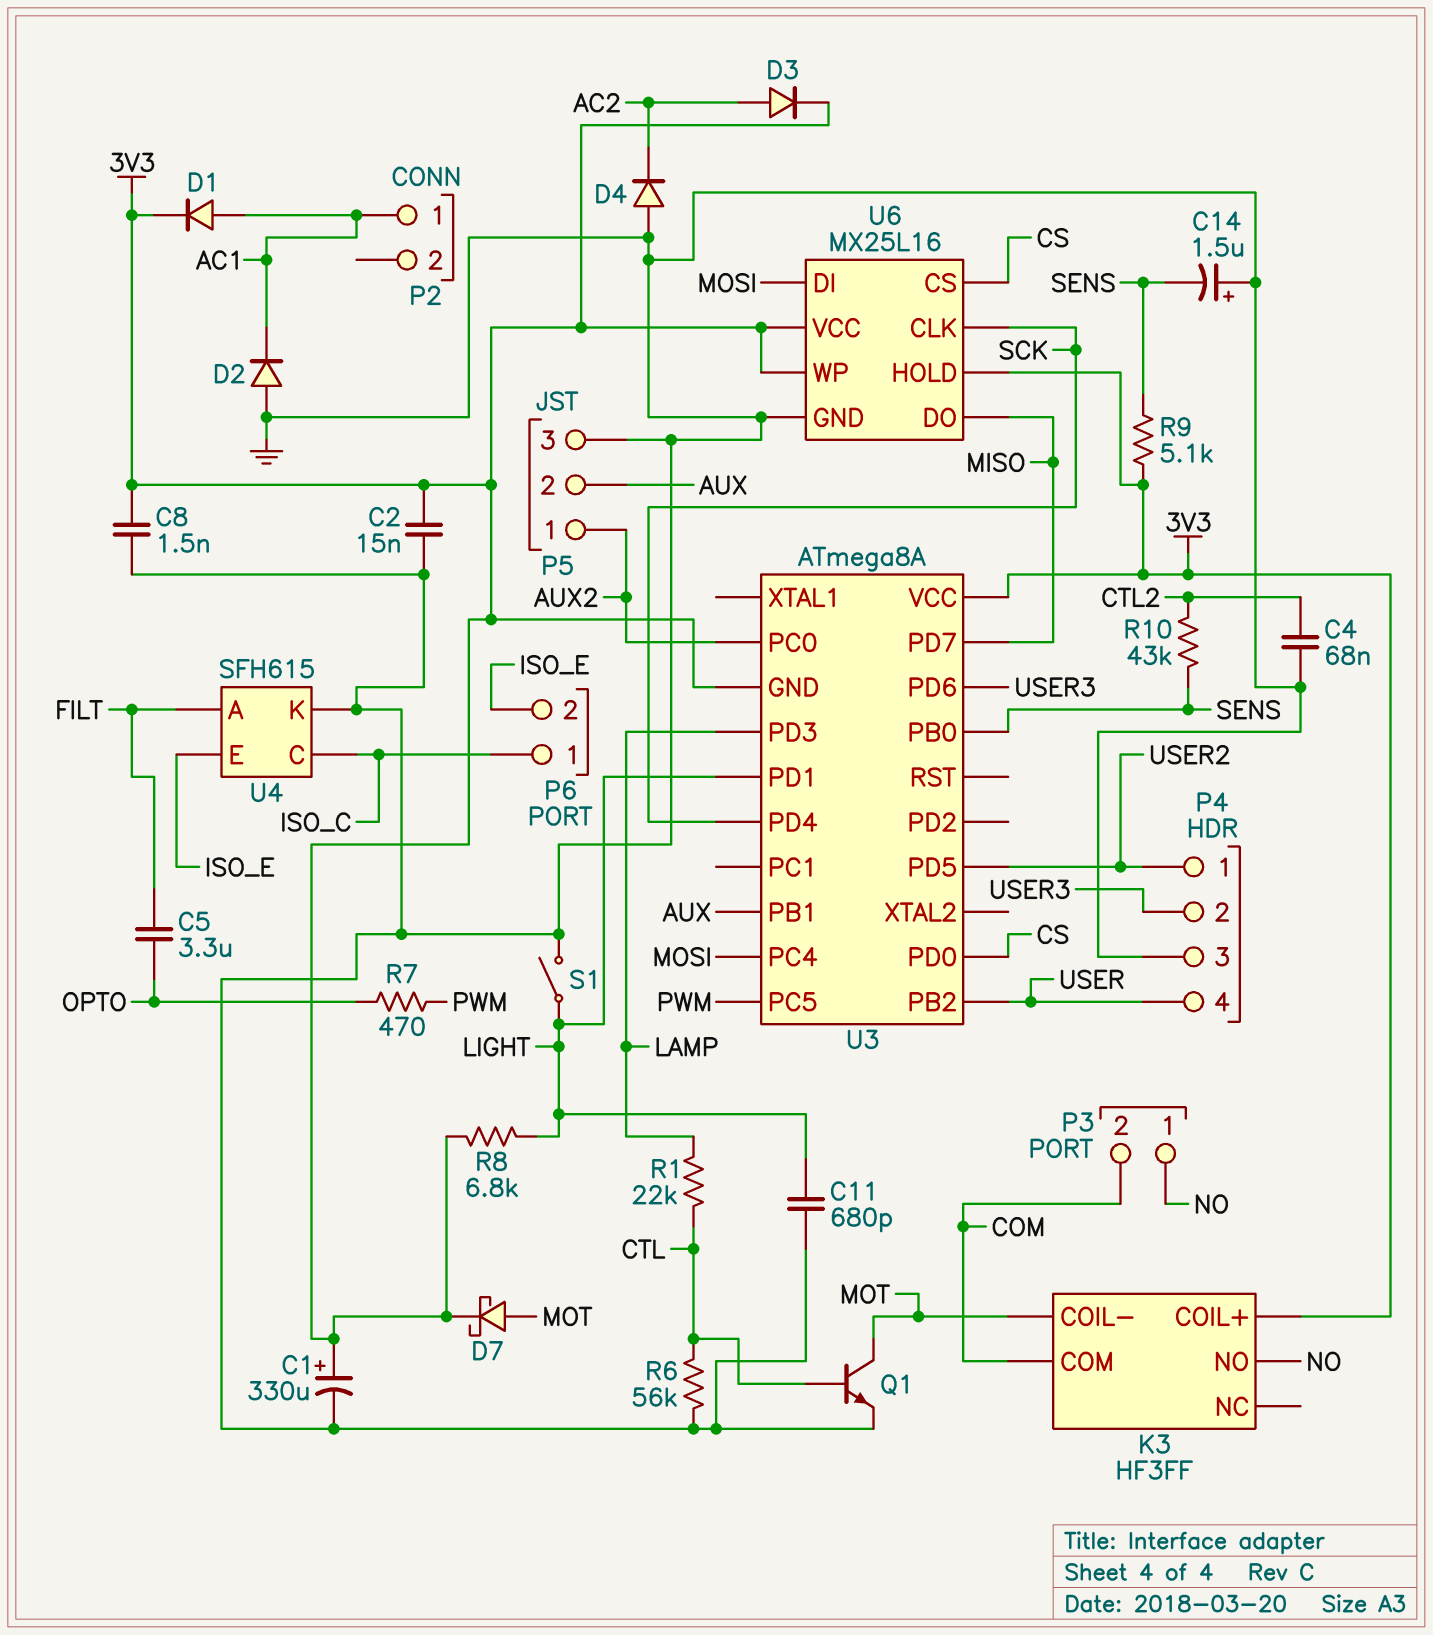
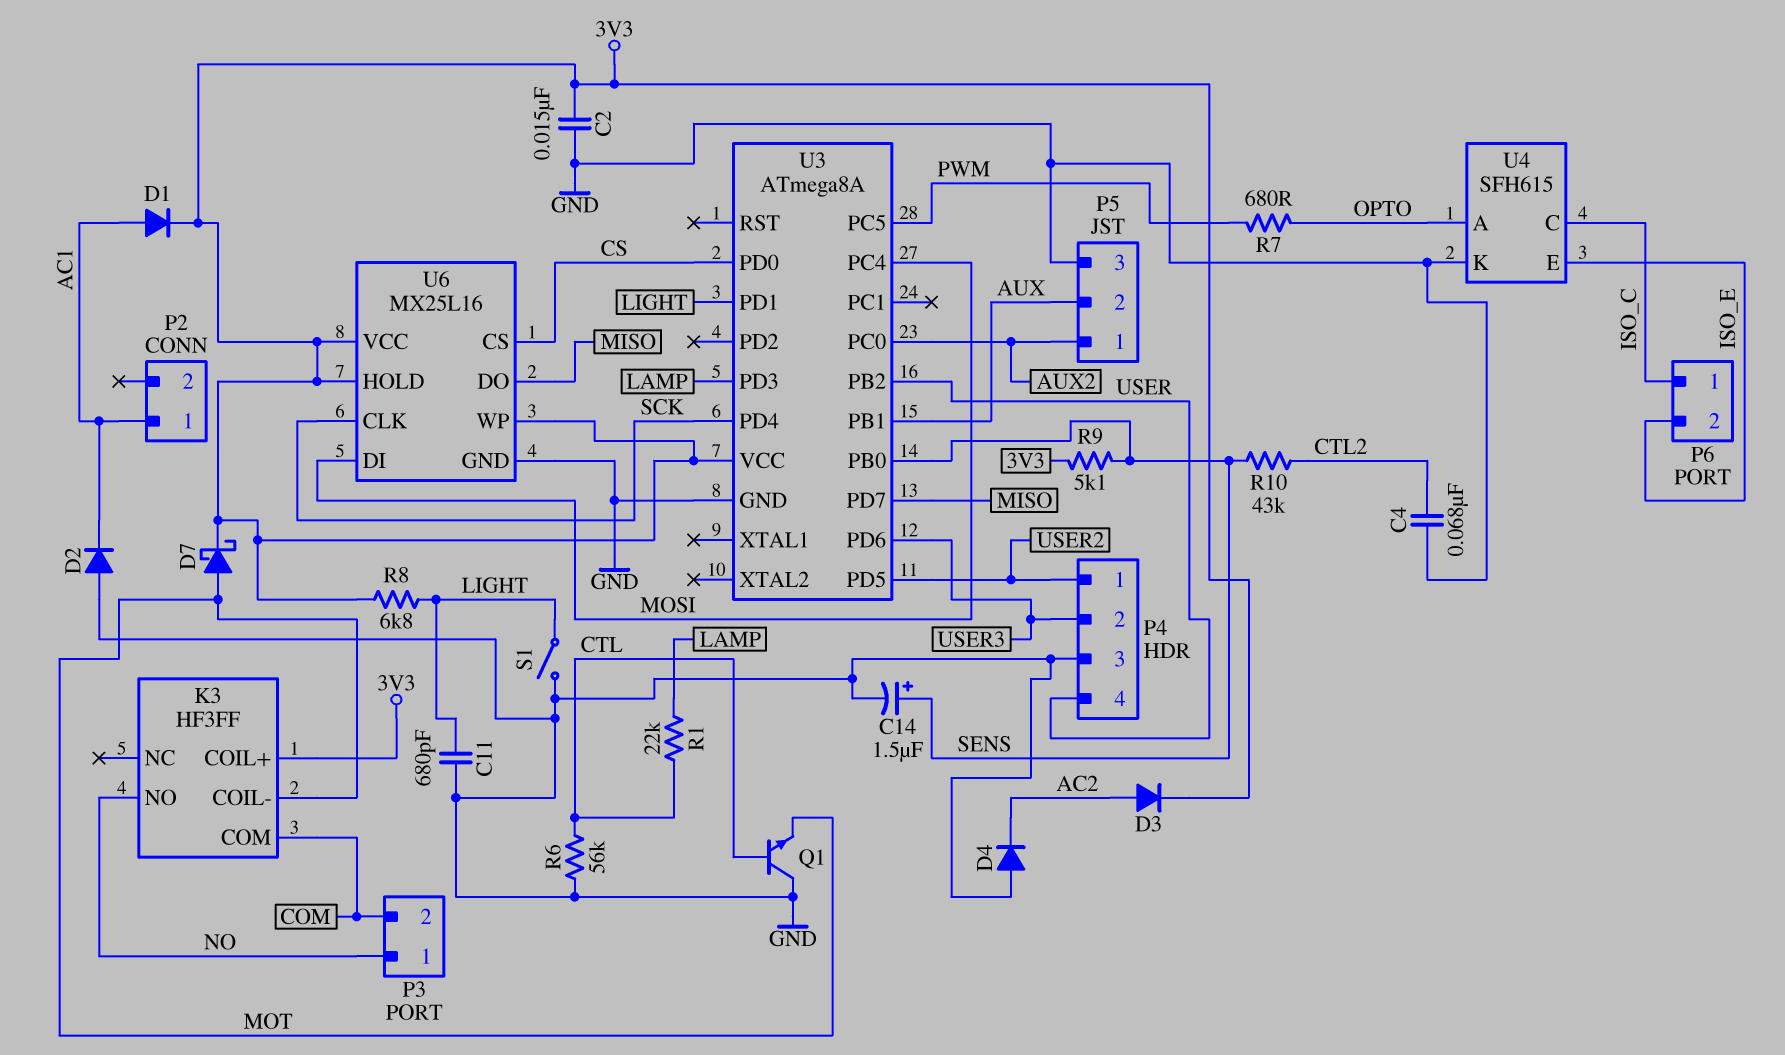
C1: 330uF (plus 3V3, minus GND) -> none
C5: 3.3uF (FILT, OPTO) -> none
C8: 1.5nF (3V3, GND) -> none
C14: 1.5uF (plus GND, minus SENS) -> 1.5uF (plus SENS, minus GND)
Q1: NPN (B CTL, C MOT, E GND) -> NPN (B CTL, C GND, E MOT)
R7: 470 (OPTO, PWM) -> 680 (OPTO, PWM)
U3 pin GND: 3V3 -> GND
U4 pin A: FILT -> OPTO

